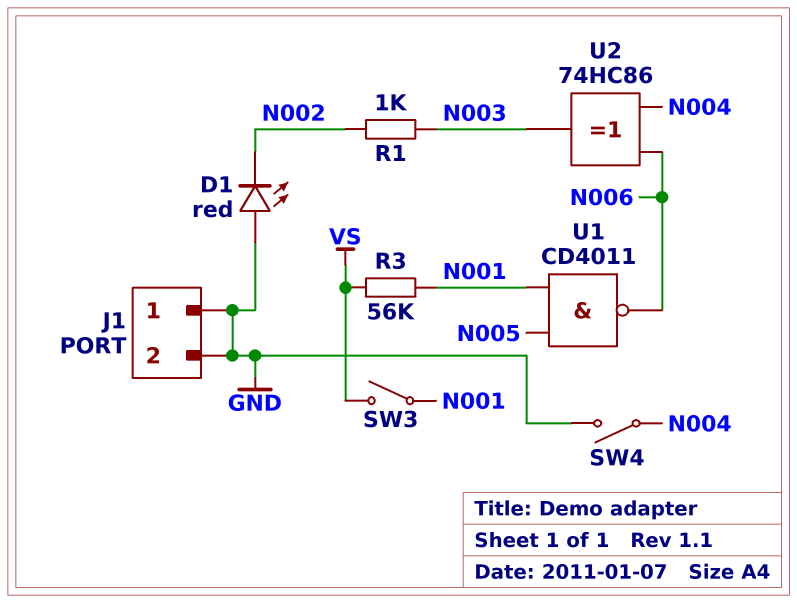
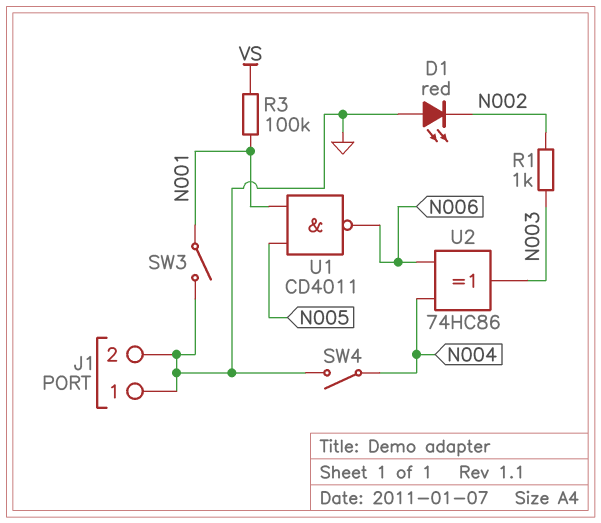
R3: 56k (N001, VS) -> 100k (N001, VS)
SW3: switch (N001, VS) -> switch (GND, N001)

